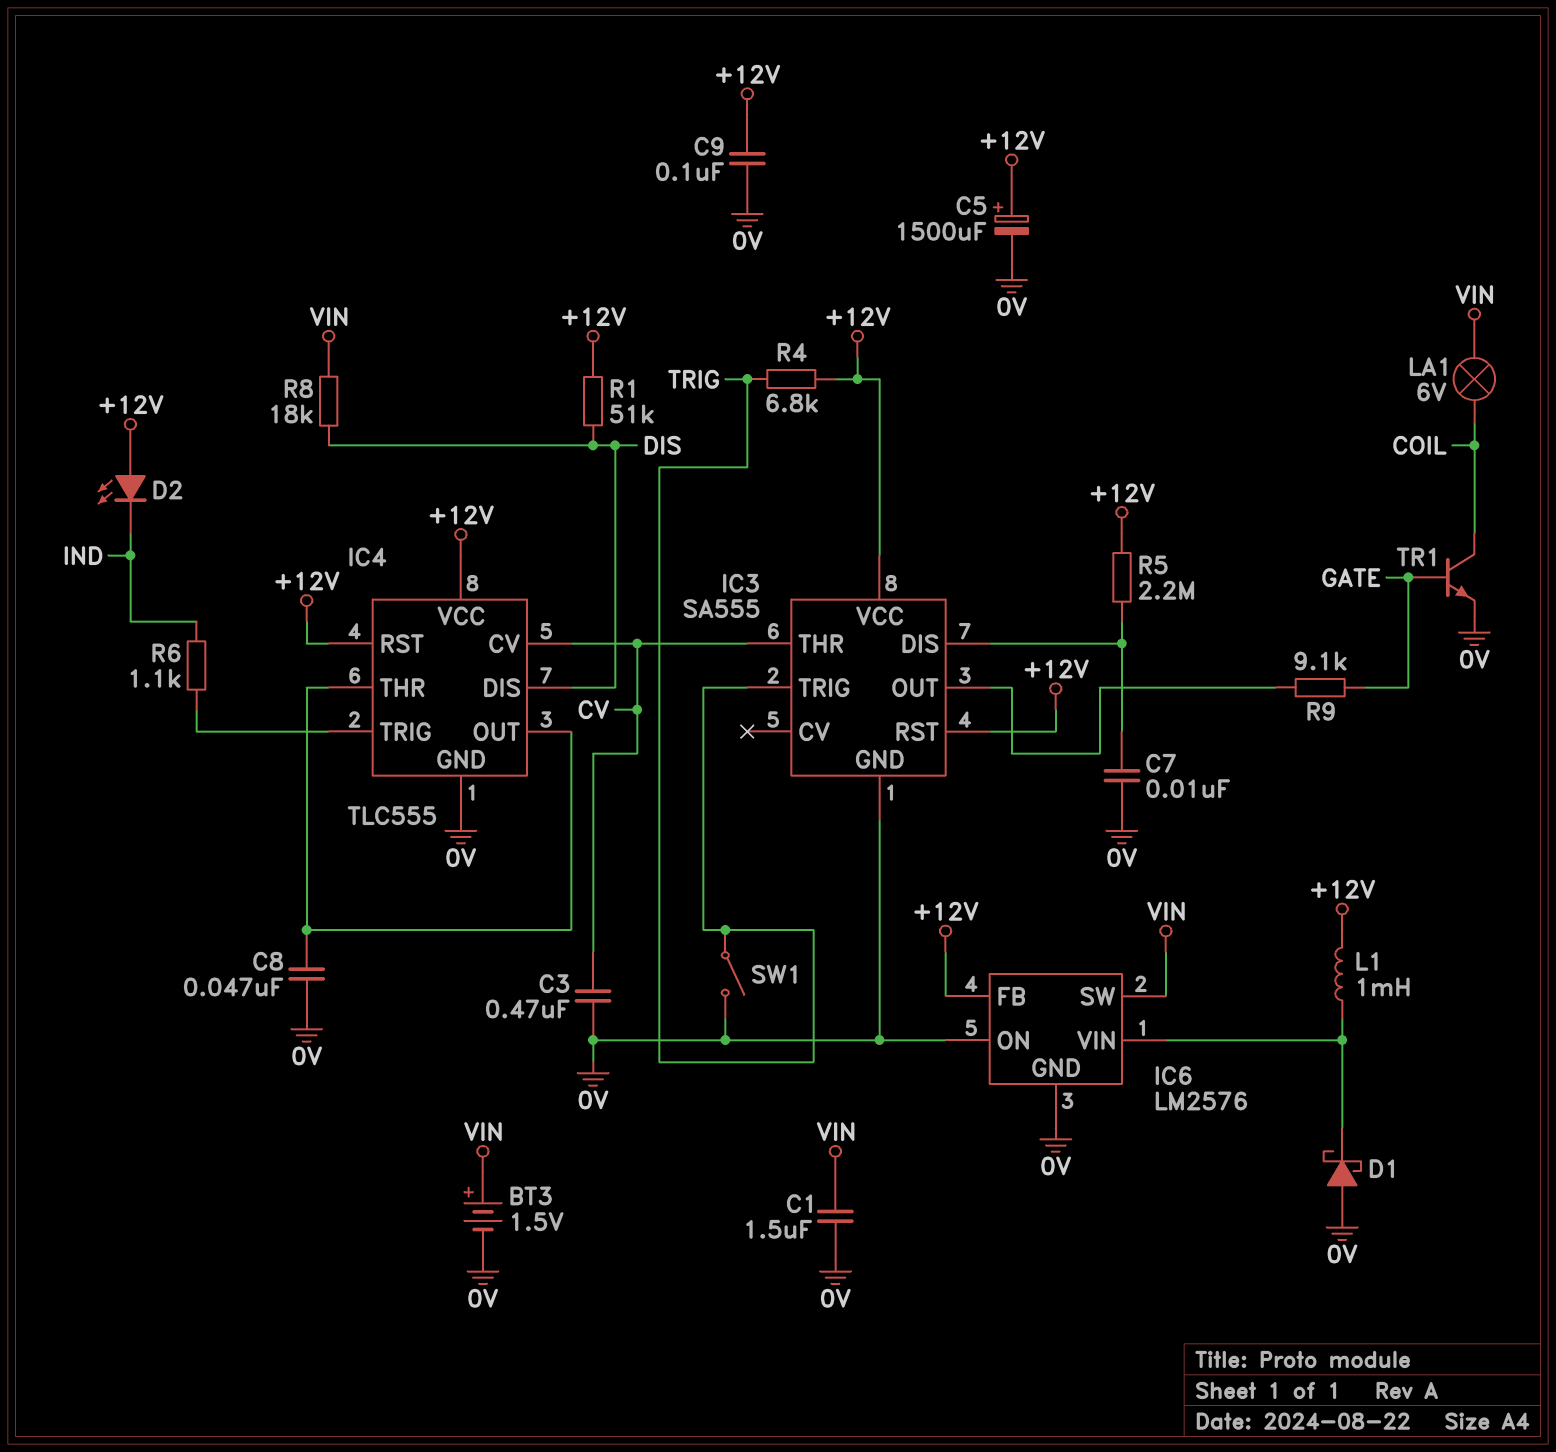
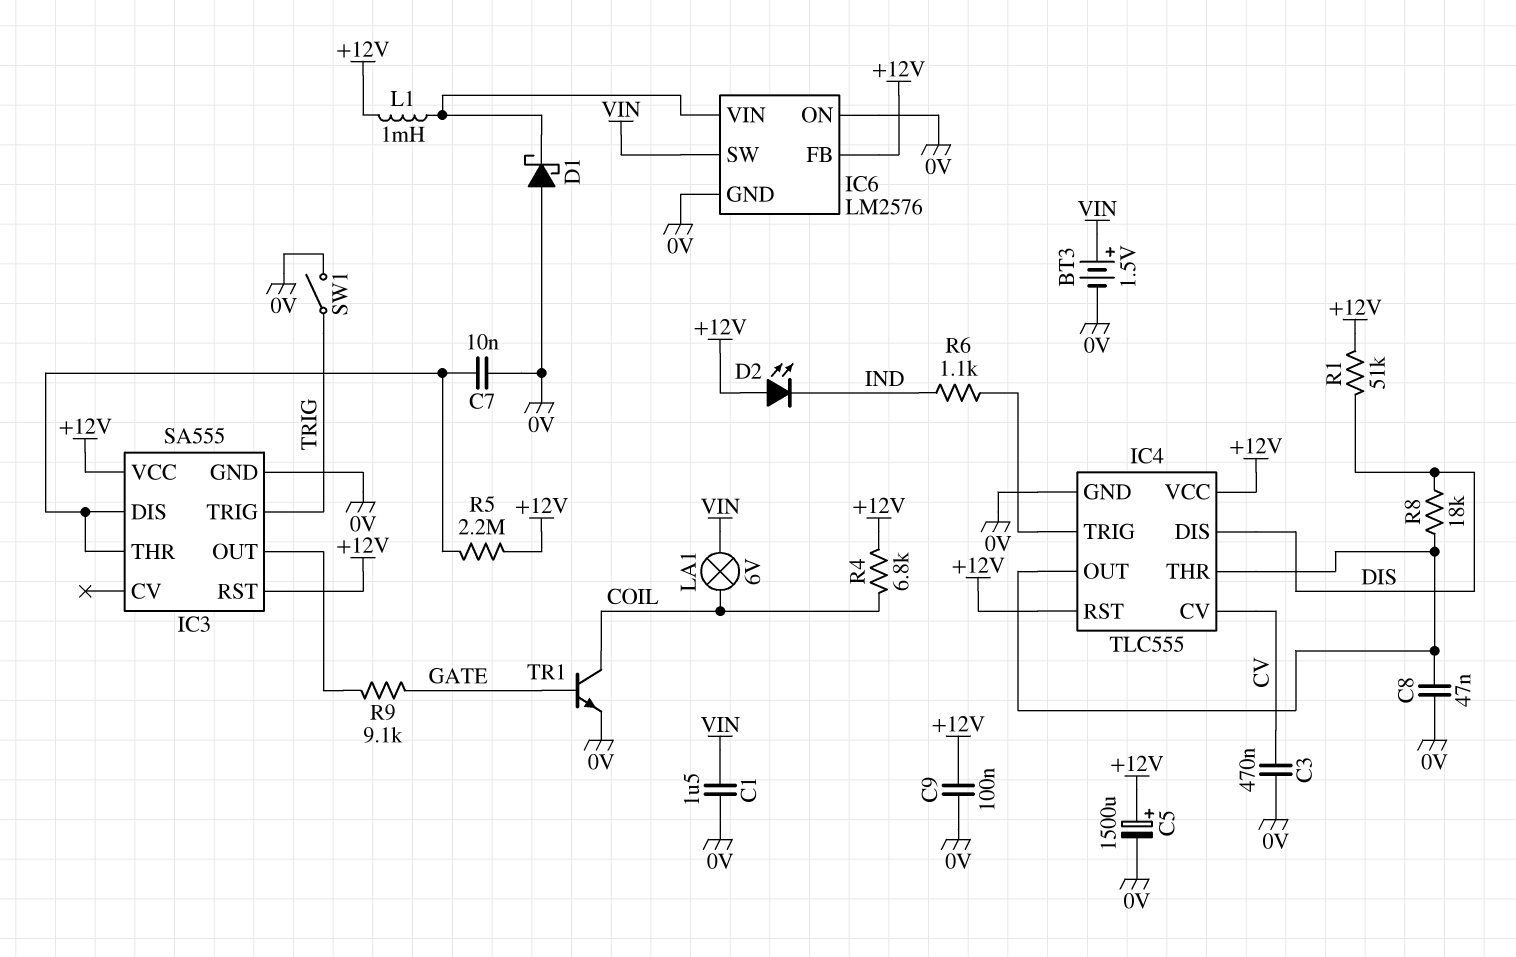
IC3 pin THR: CV -> IC3/DIS
R4: 6.8k (+12V, TRIG) -> 6.8k (+12V, COIL)
R8: 18k (DIS, VIN) -> 18k (DIS, IC4/OUT)

